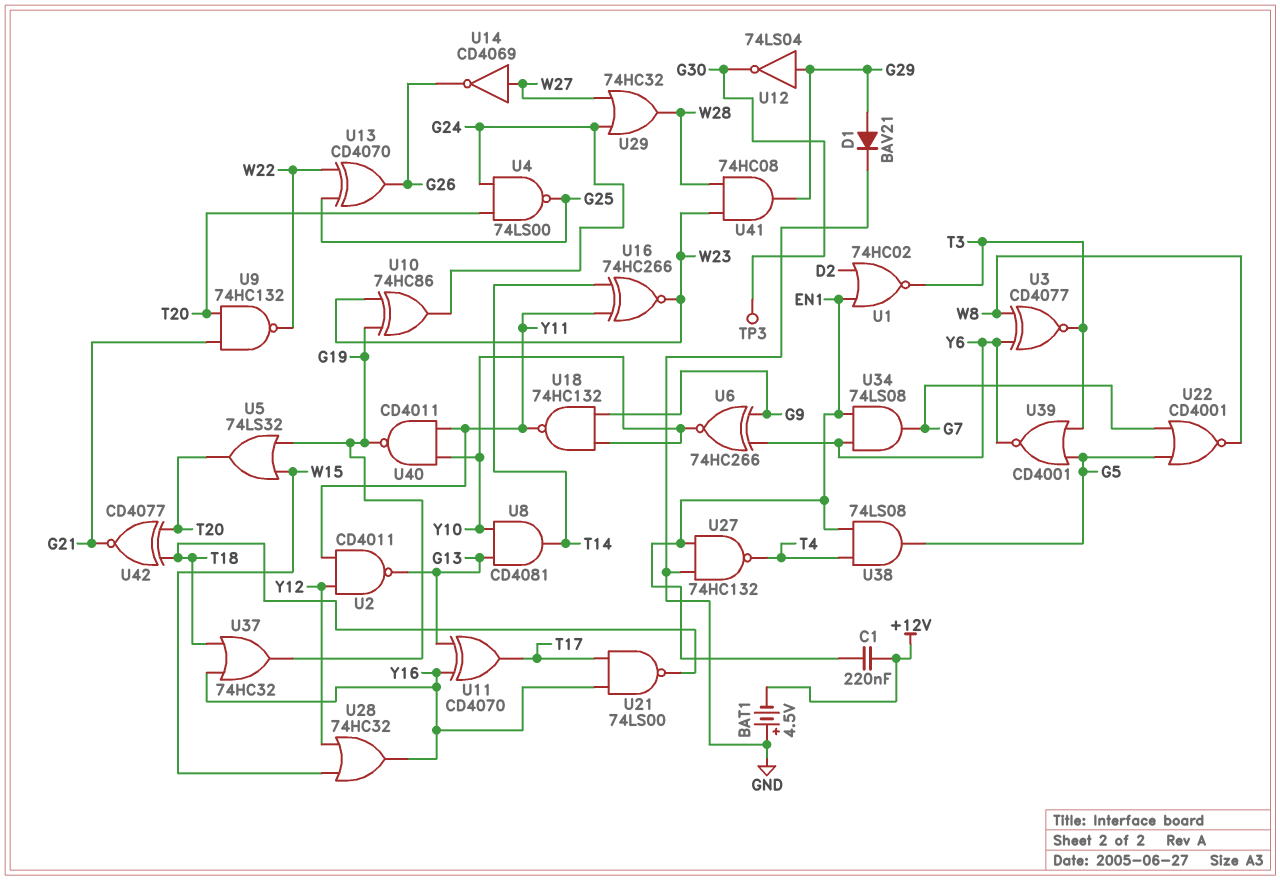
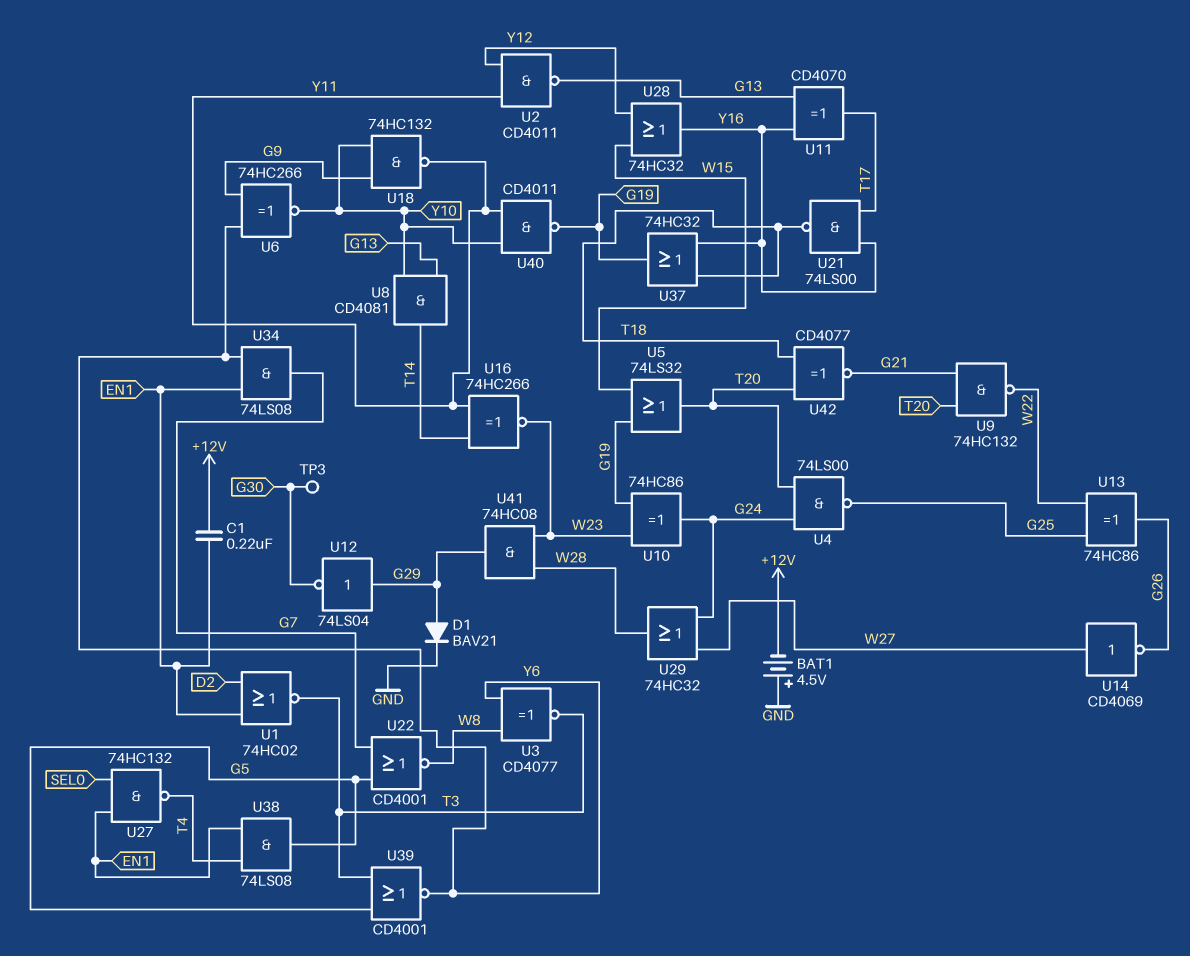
U13: XOR CD4070 (in G25, in W22, out G26) -> XOR 74HC86 (in G25, in W22, out G26)
U27: NAND 74HC132 (in EN1, in GND, out T4) -> NAND 74HC132 (in EN1, in SEL0, out T4)

